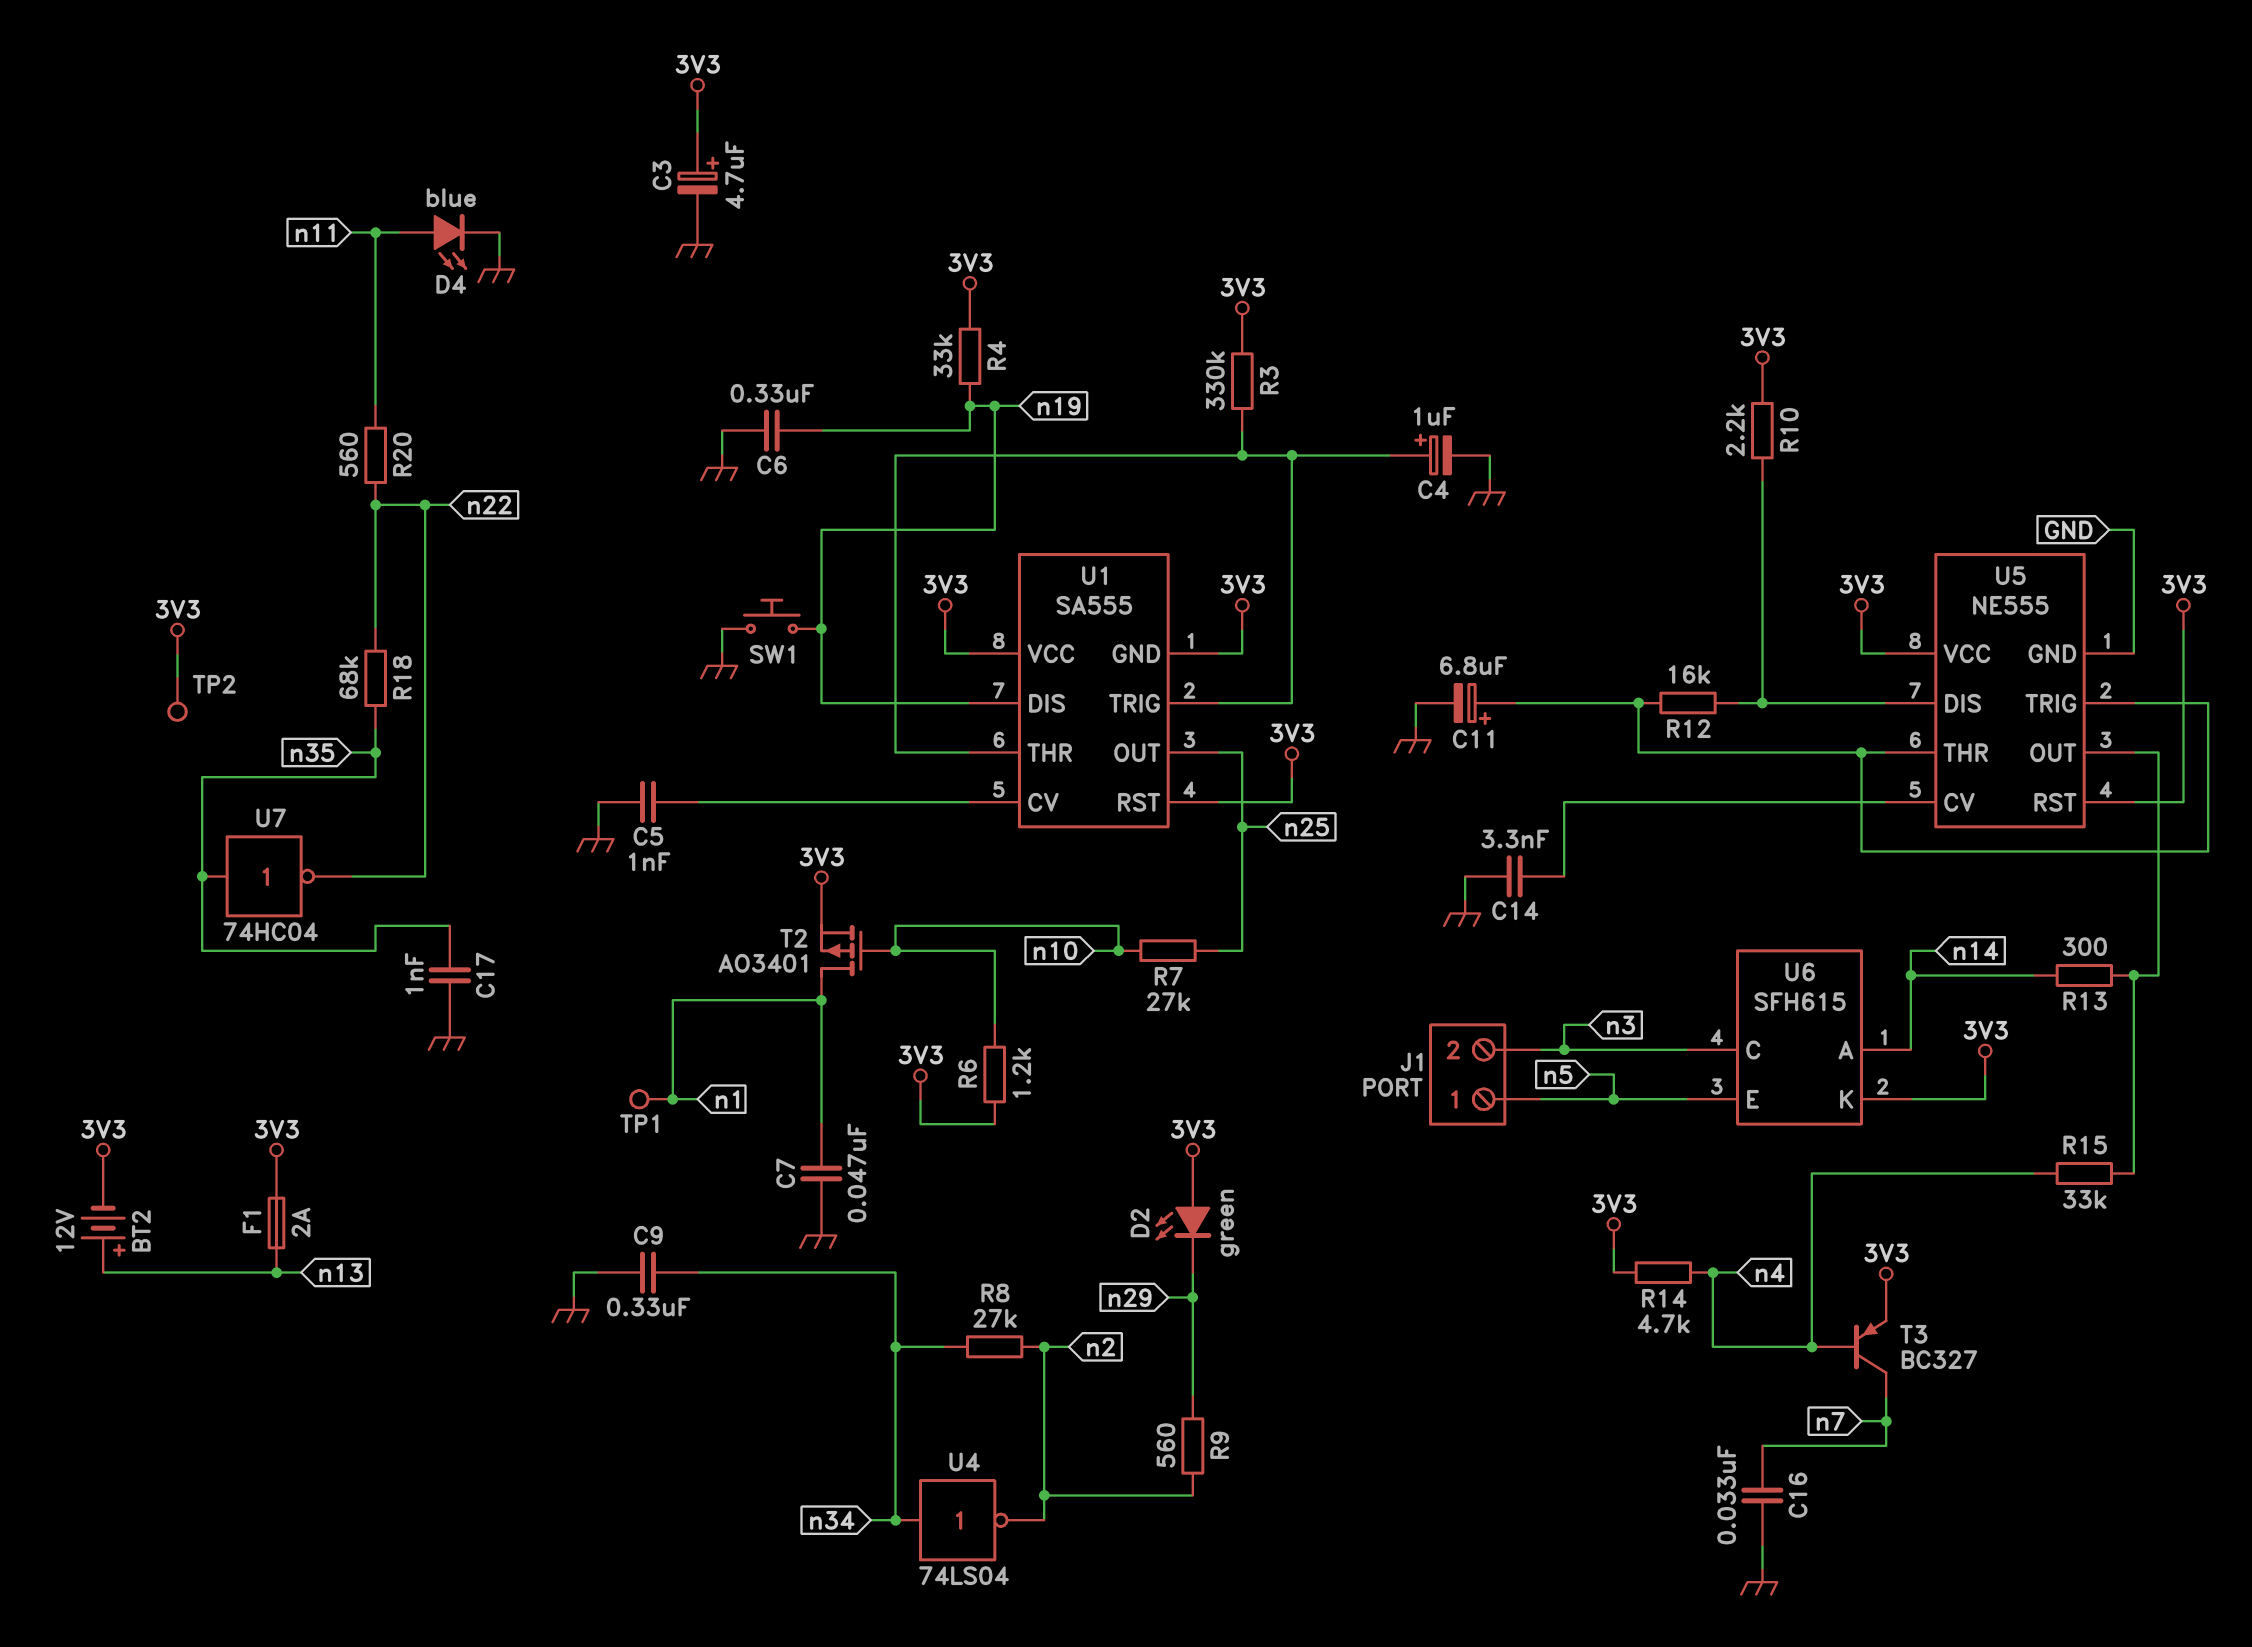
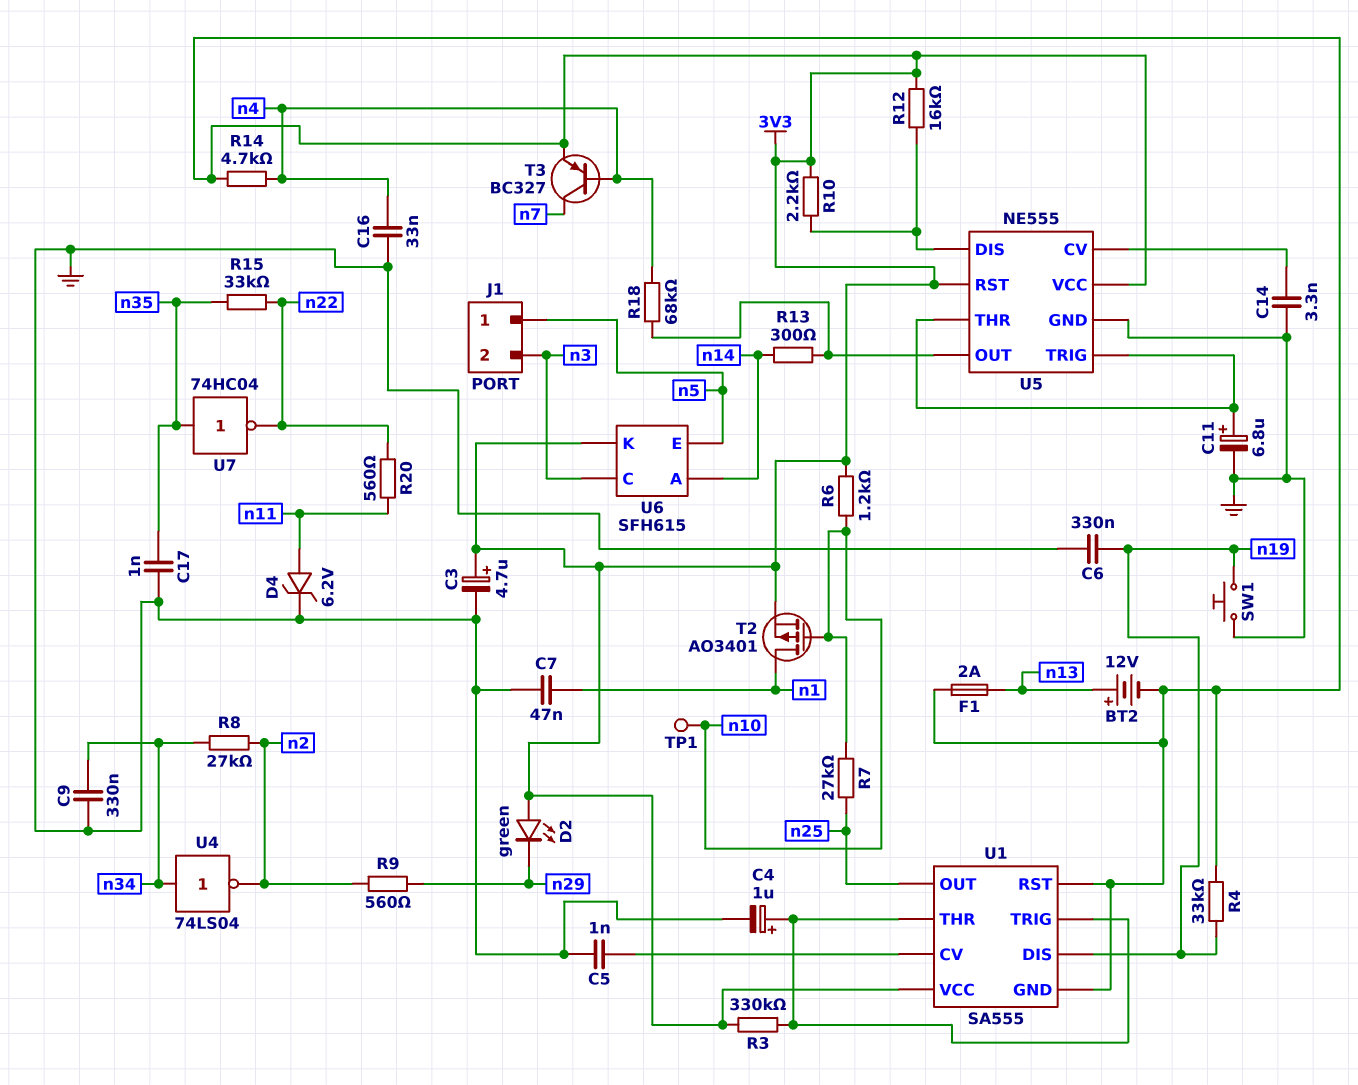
C16: 33nF (GND, n7) -> 33nF (GND, n4)
D4: LED blue (A n11, K GND) -> zener 6.2V (A n11, K GND)
R12: 16k (U5/DIS, U5/THR) -> 16k (3V3, U5/DIS)
R15: 33k (U5/OUT, n4) -> 33k (n22, n35)
R18: 68k (n22, n35) -> 68k (U5/OUT, n4)
TP1: test point (n1) -> test point (n10)
TP2: test point (3V3) -> none

